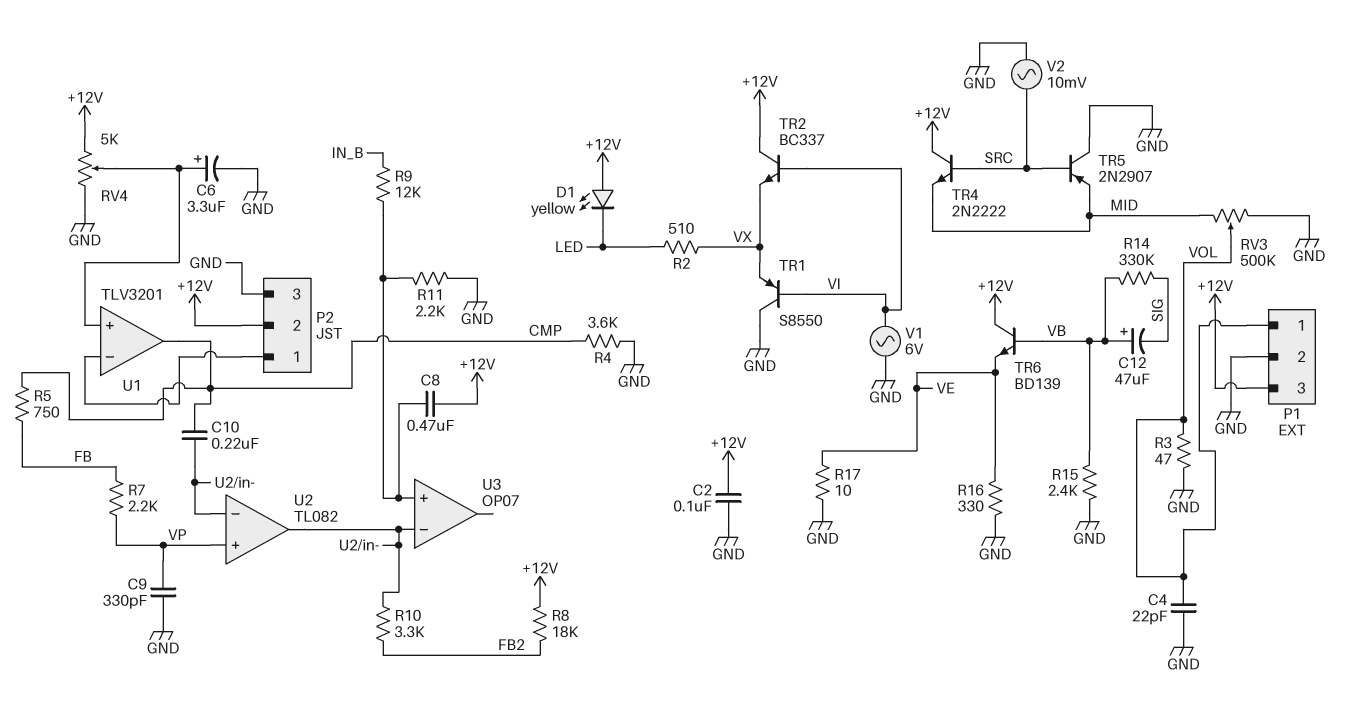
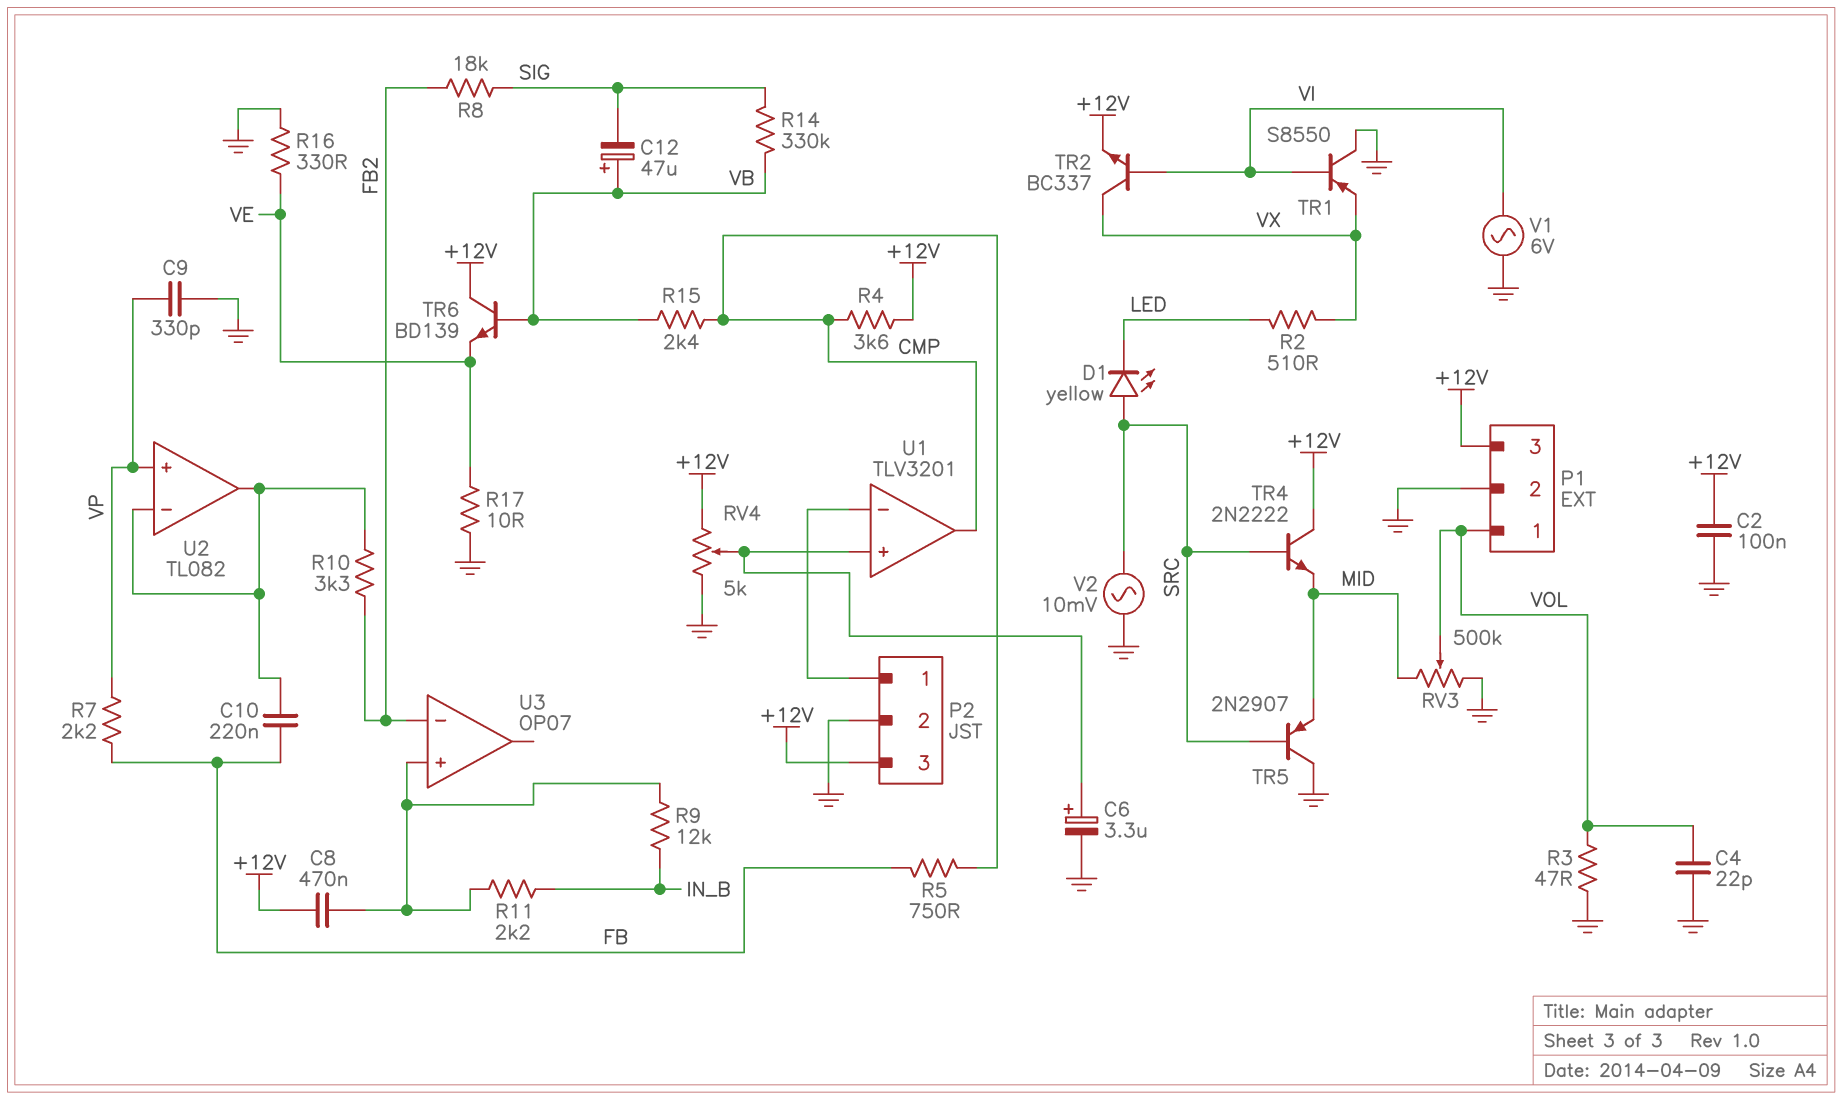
C10: 220nF (CMP, U2/in-) -> 220nF (FB, U2/in-)
D1: LED yellow (A +12V, K LED) -> LED yellow (A SRC, K LED)
P2 pin 2: +12V -> GND
P2 pin 3: GND -> +12V
R4: 3.6k (CMP, GND) -> 3.6k (+12V, CMP)
R8: 18k (+12V, FB2) -> 18k (FB2, SIG)
R11: 2.2k (GND, U3/in+) -> 2.2k (IN_B, U3/in+)
R15: 2.4k (GND, VB) -> 2.4k (CMP, VB)
TR2: NPN BC337 (B VI, C +12V, E VX) -> NPN BC337 (B VI, C VX, E +12V)
U3 pin in-: U2/in- -> FB2

